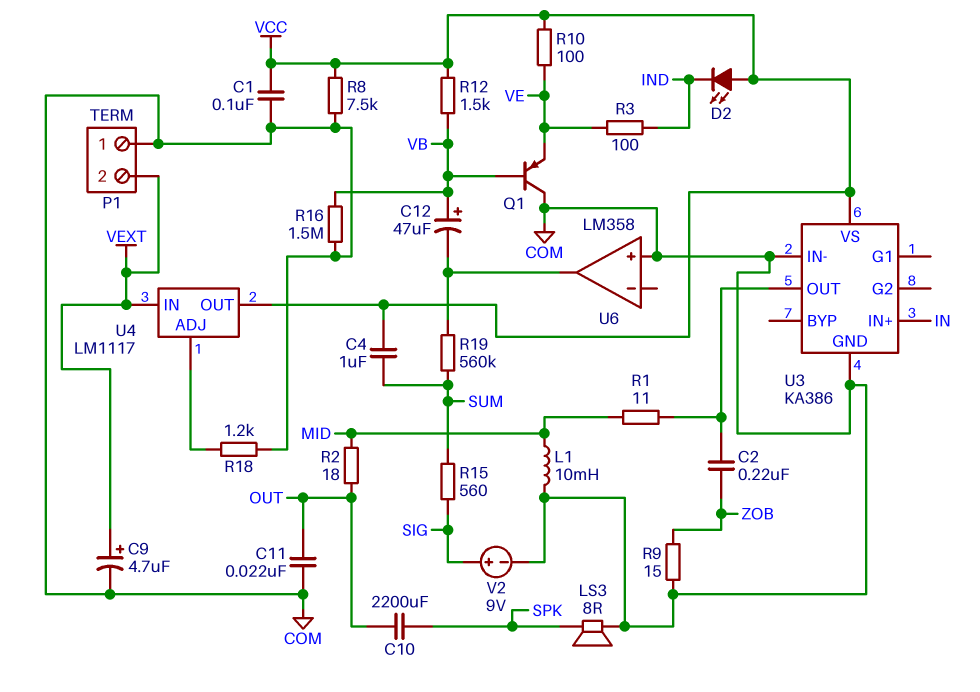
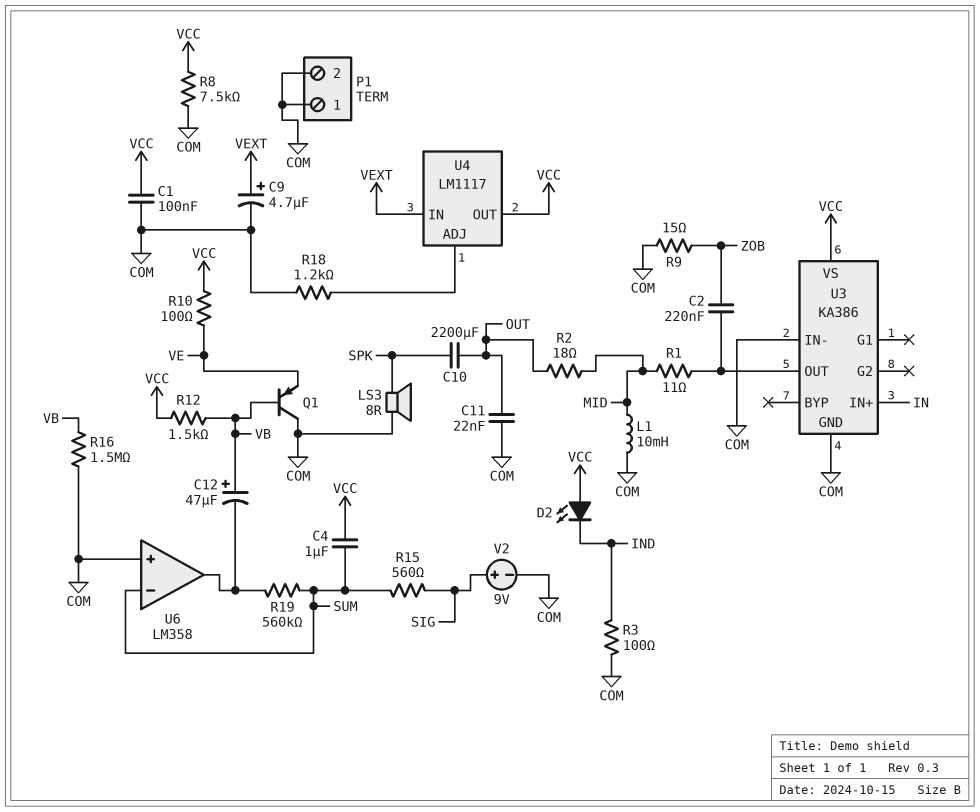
P1 pin 2: VEXT -> COM
R3: 100 (IND, VE) -> 100 (COM, IND)
U6 pin in-: none -> SUM

